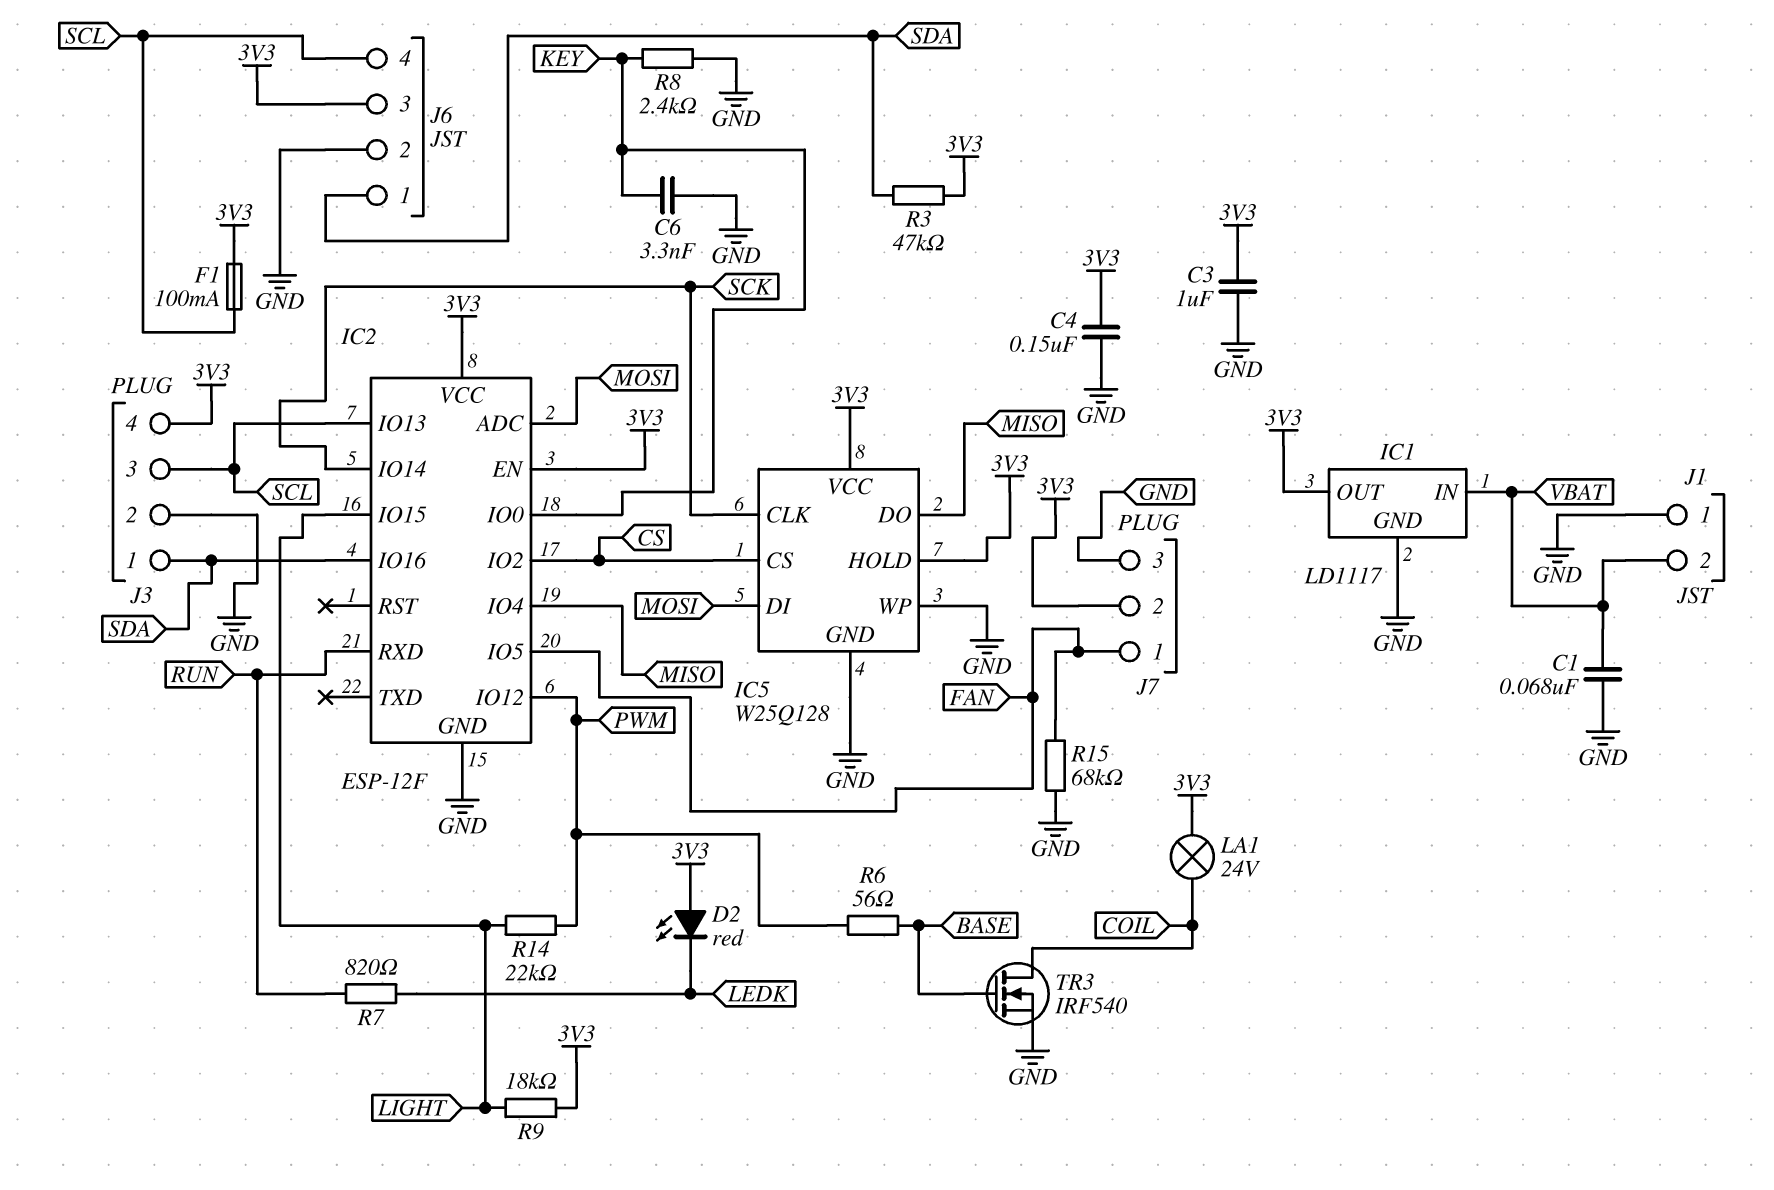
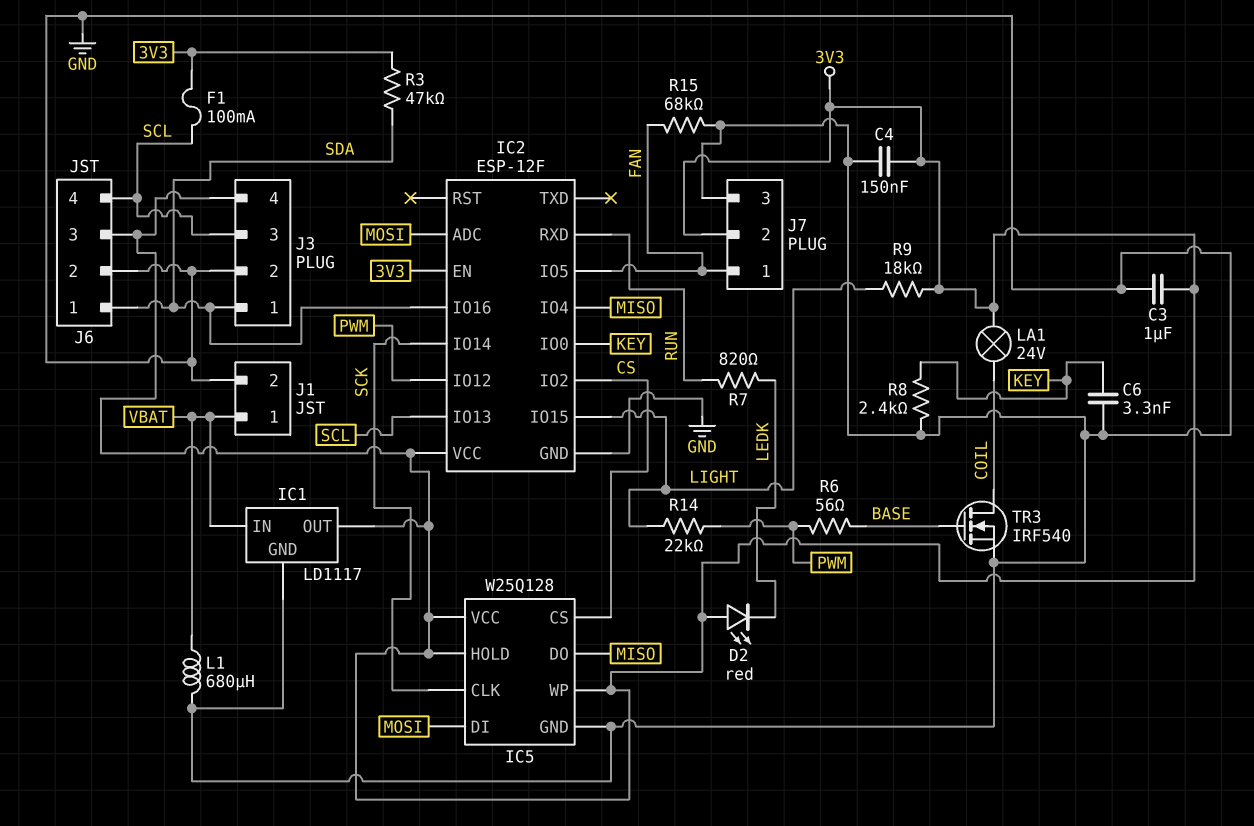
C1: 68nF (GND, VBAT) -> none
IC5 pin WP: GND -> 3V3
J1 pin 1: GND -> VBAT
J1 pin 2: VBAT -> GND
L1: none -> 680uH (GND, VBAT)

